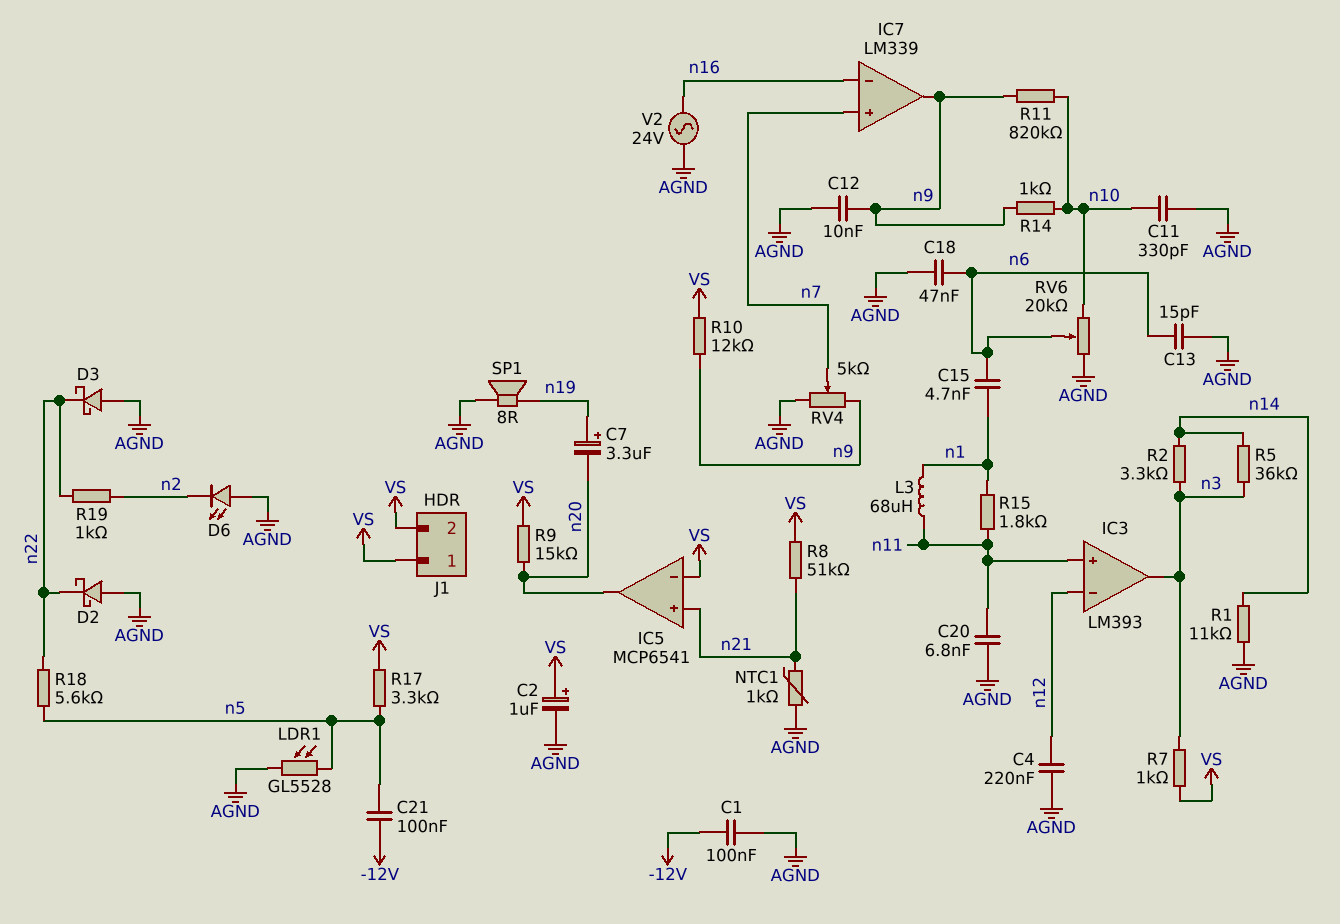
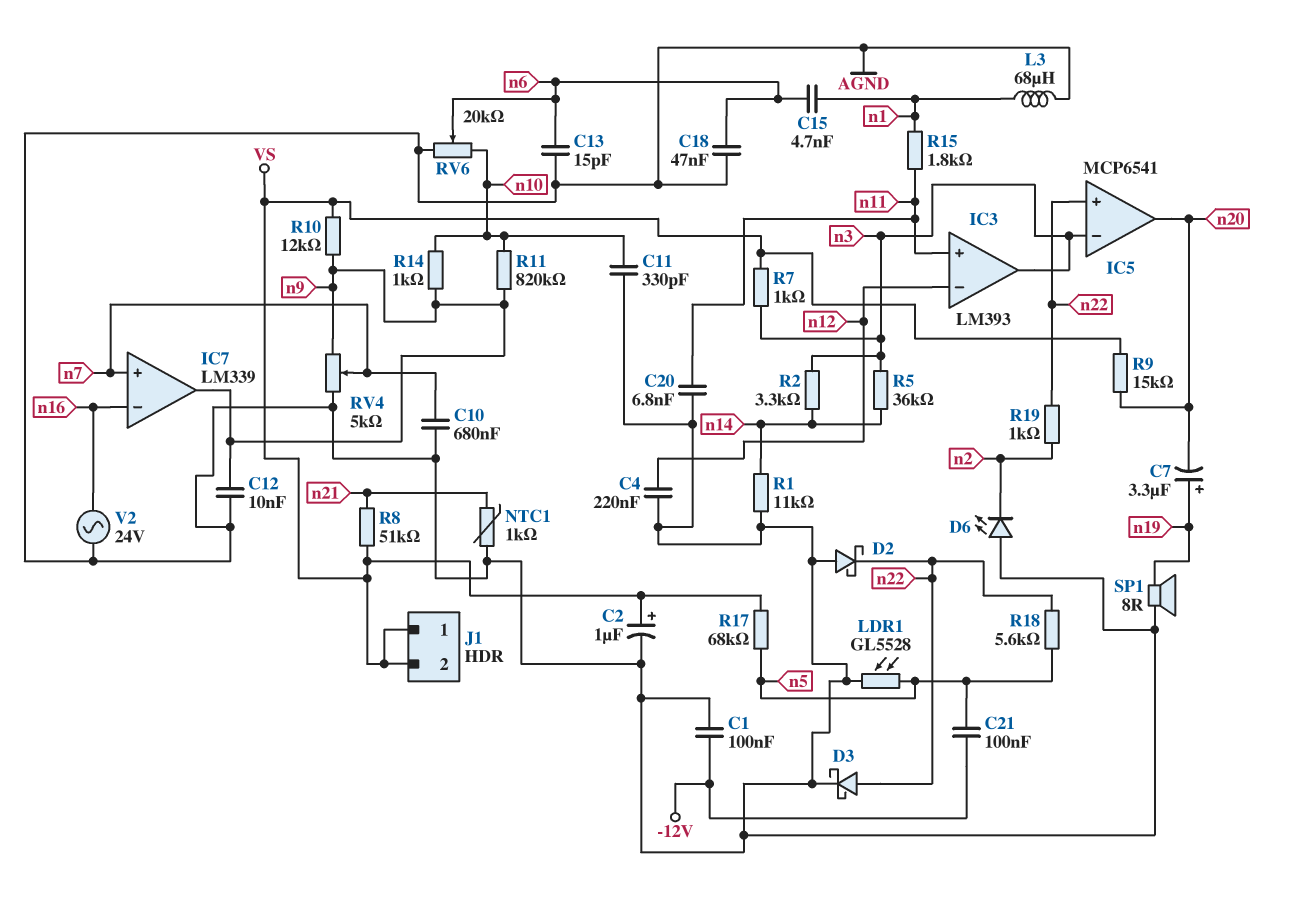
C10: none -> 680nF (AGND, n7)
D3: schottky (A AGND, K n22) -> schottky (A n22, K AGND)
IC5 pin in+: n21 -> n22
IC5 pin in-: VS -> n3
L3: 68uH (n1, n11) -> 68uH (AGND, n1)
R17: 3.3k (VS, n5) -> 68k (VS, n5)

